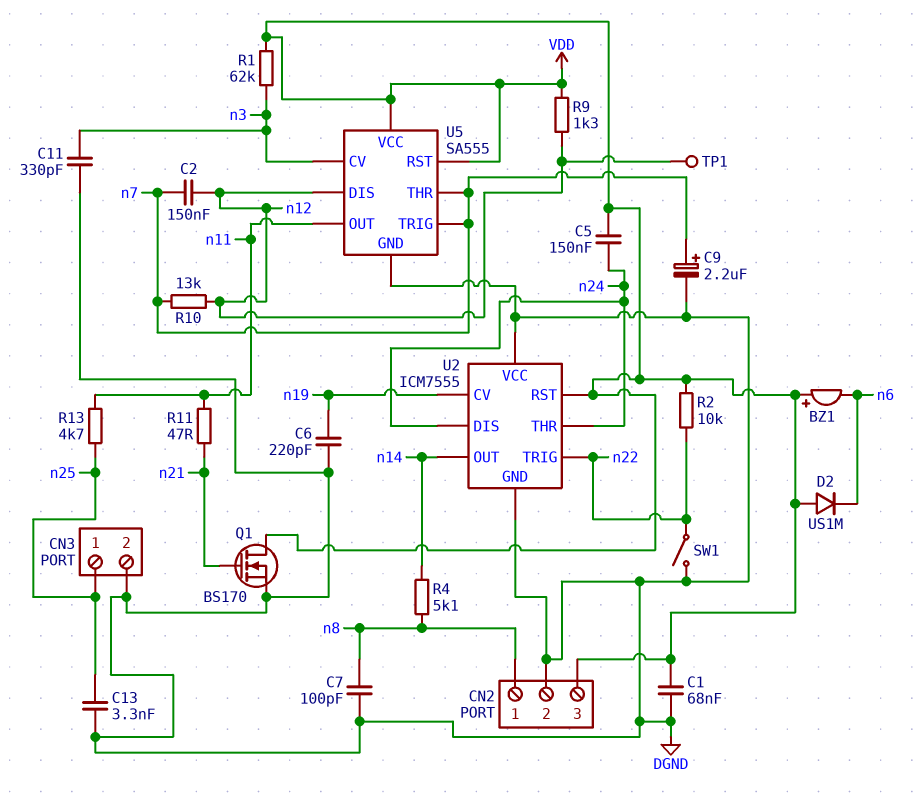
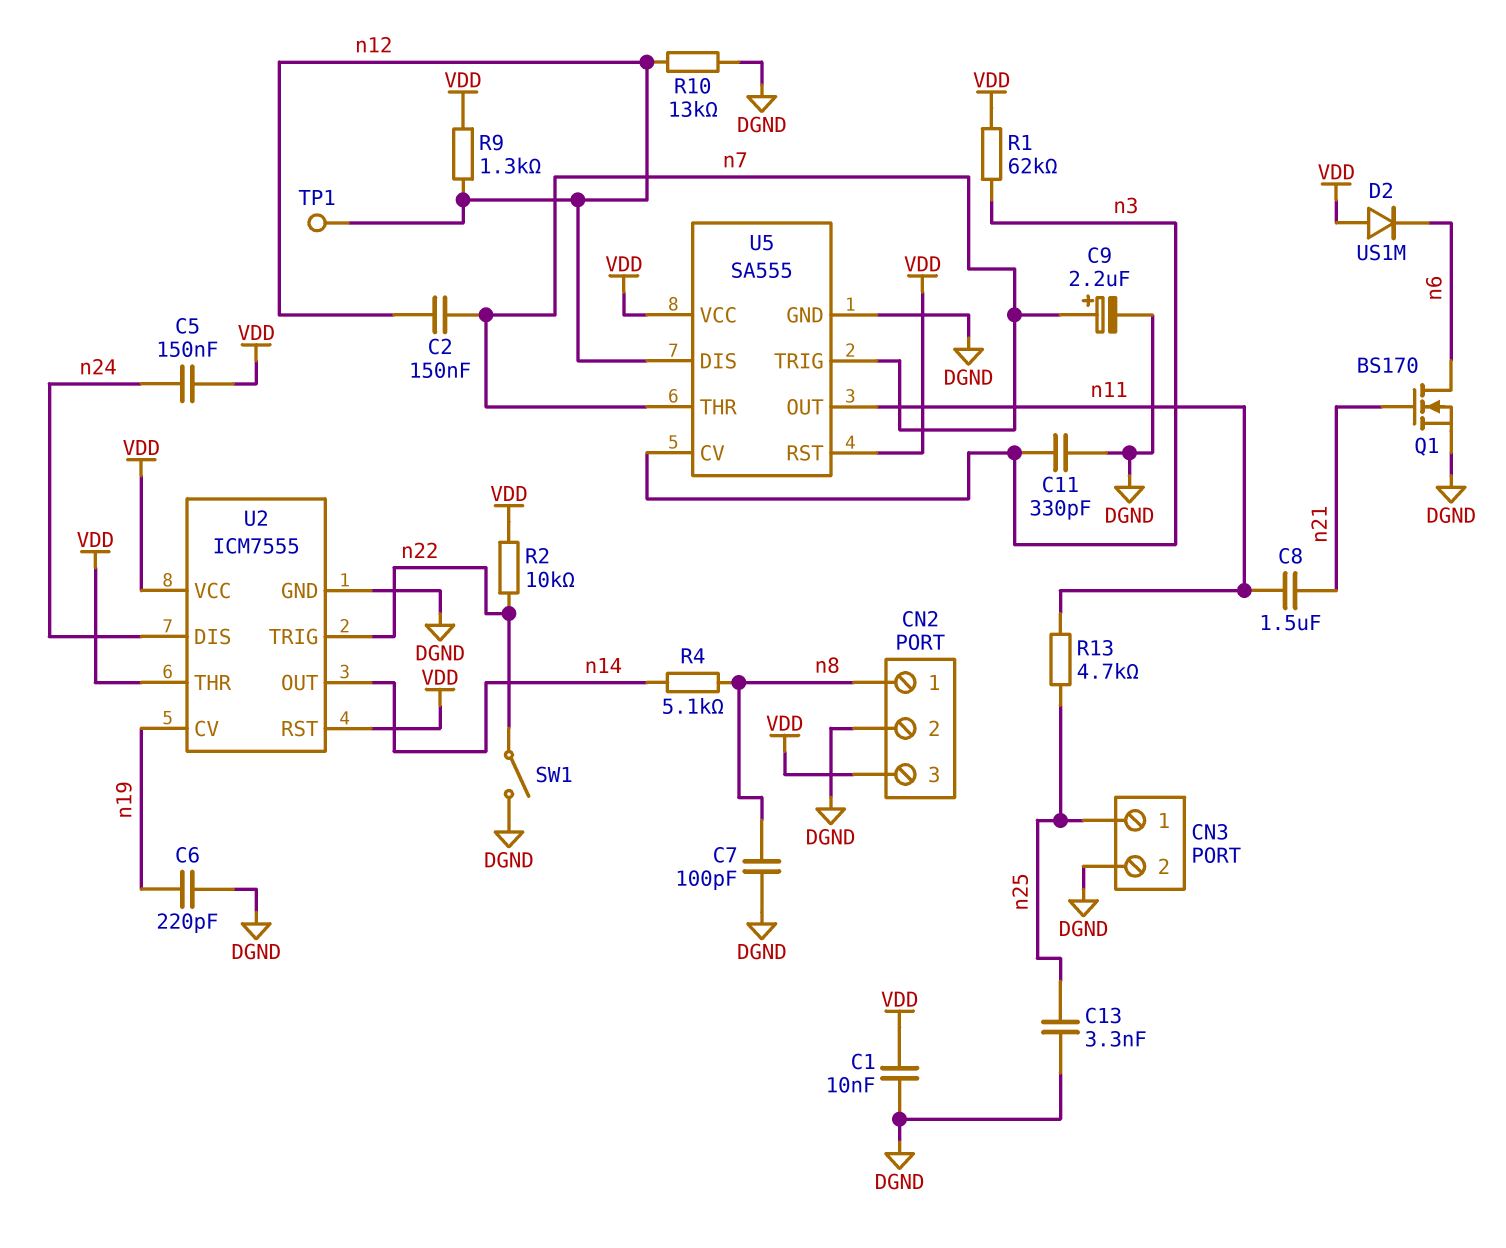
BZ1: buzzer (plus VDD, minus n6) -> none
C1: 68nF (DGND, VDD) -> 10nF (DGND, VDD)
C8: none -> 1.5uF (n11, n21)
Q1: NMOS BS170 (G n21, D VDD, S DGND) -> NMOS BS170 (G n21, D n6, S DGND)
R10: 13k (n7, n12) -> 13k (DGND, n12)
R11: 47 (n11, n21) -> none
U2 pin THR: n24 -> VDD
U2 pin VCC: DGND -> VDD

